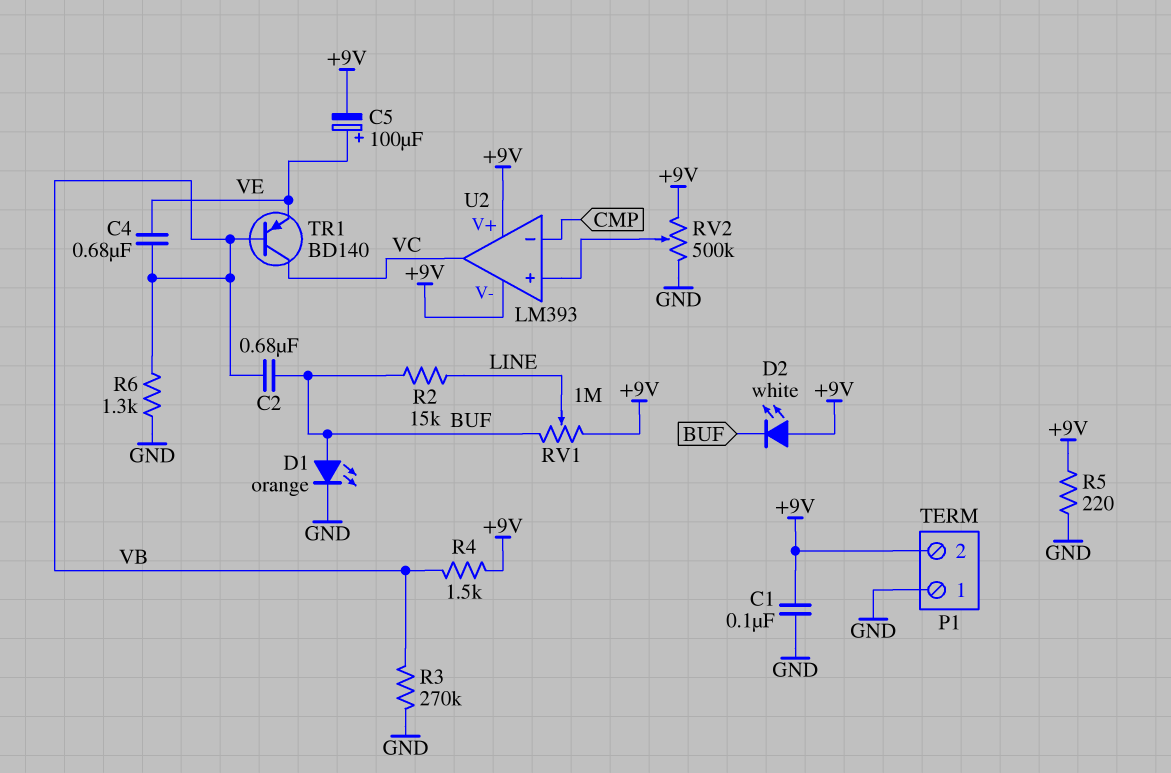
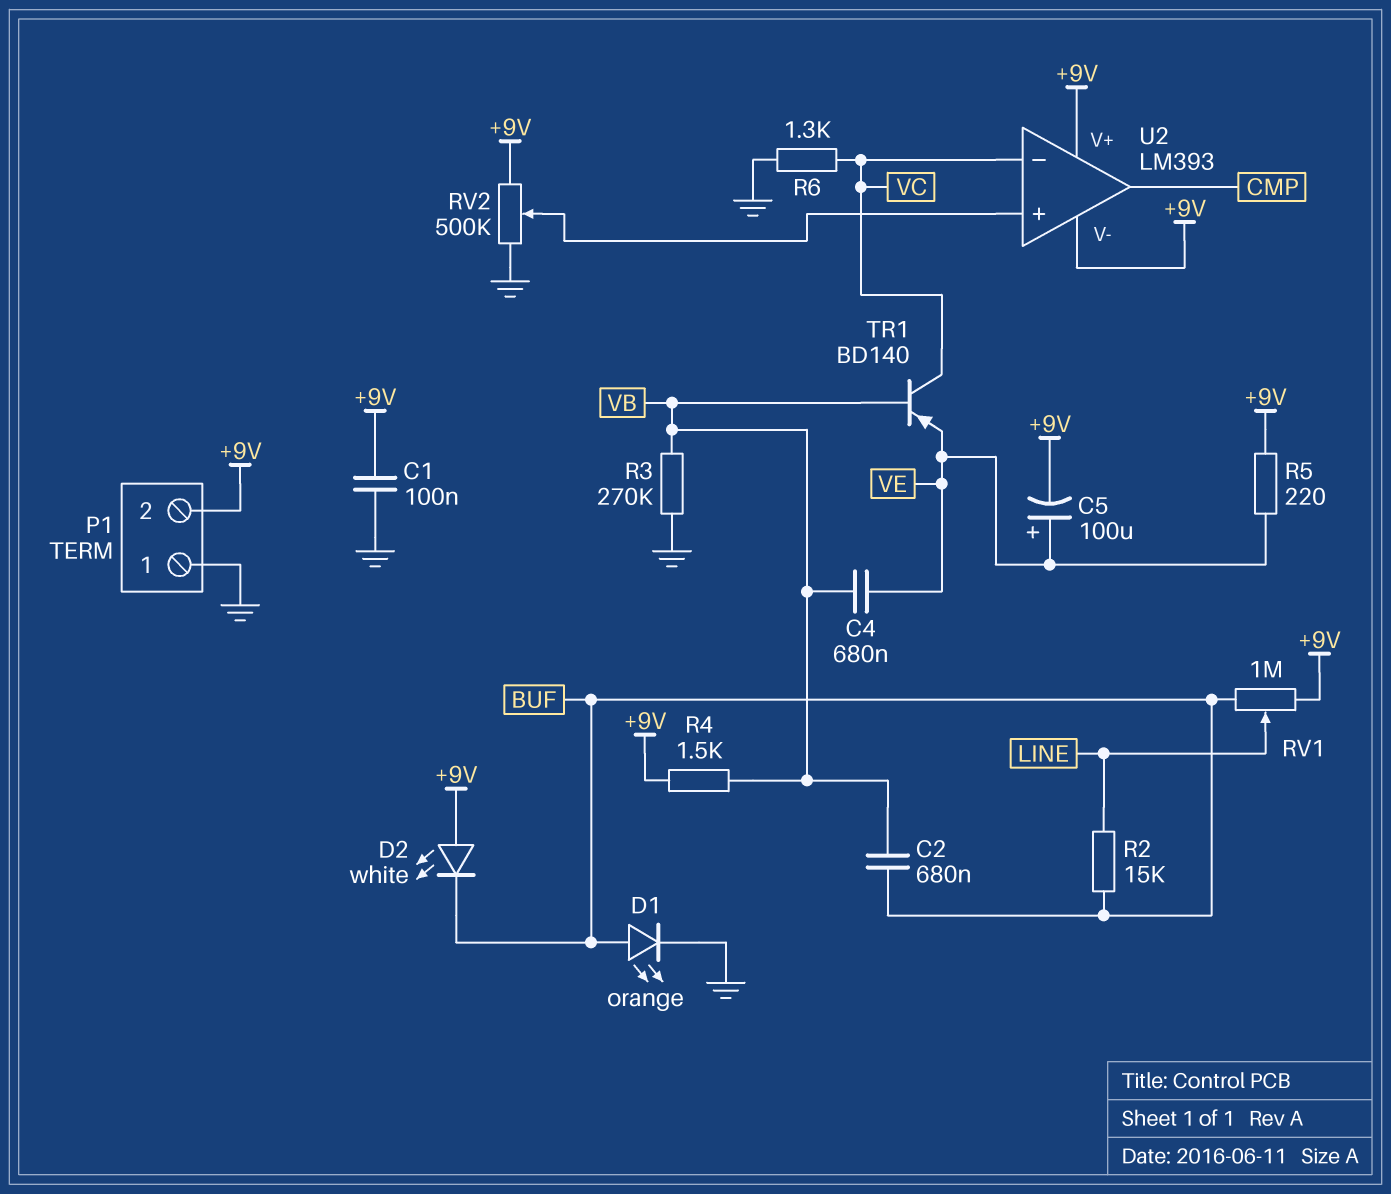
R5: 220 (+9V, GND) -> 220 (+9V, VE)
R6: 1.3k (GND, VB) -> 1.3k (GND, VC)
U2 pin in-: CMP -> VC
U2 pin out: VC -> CMP

